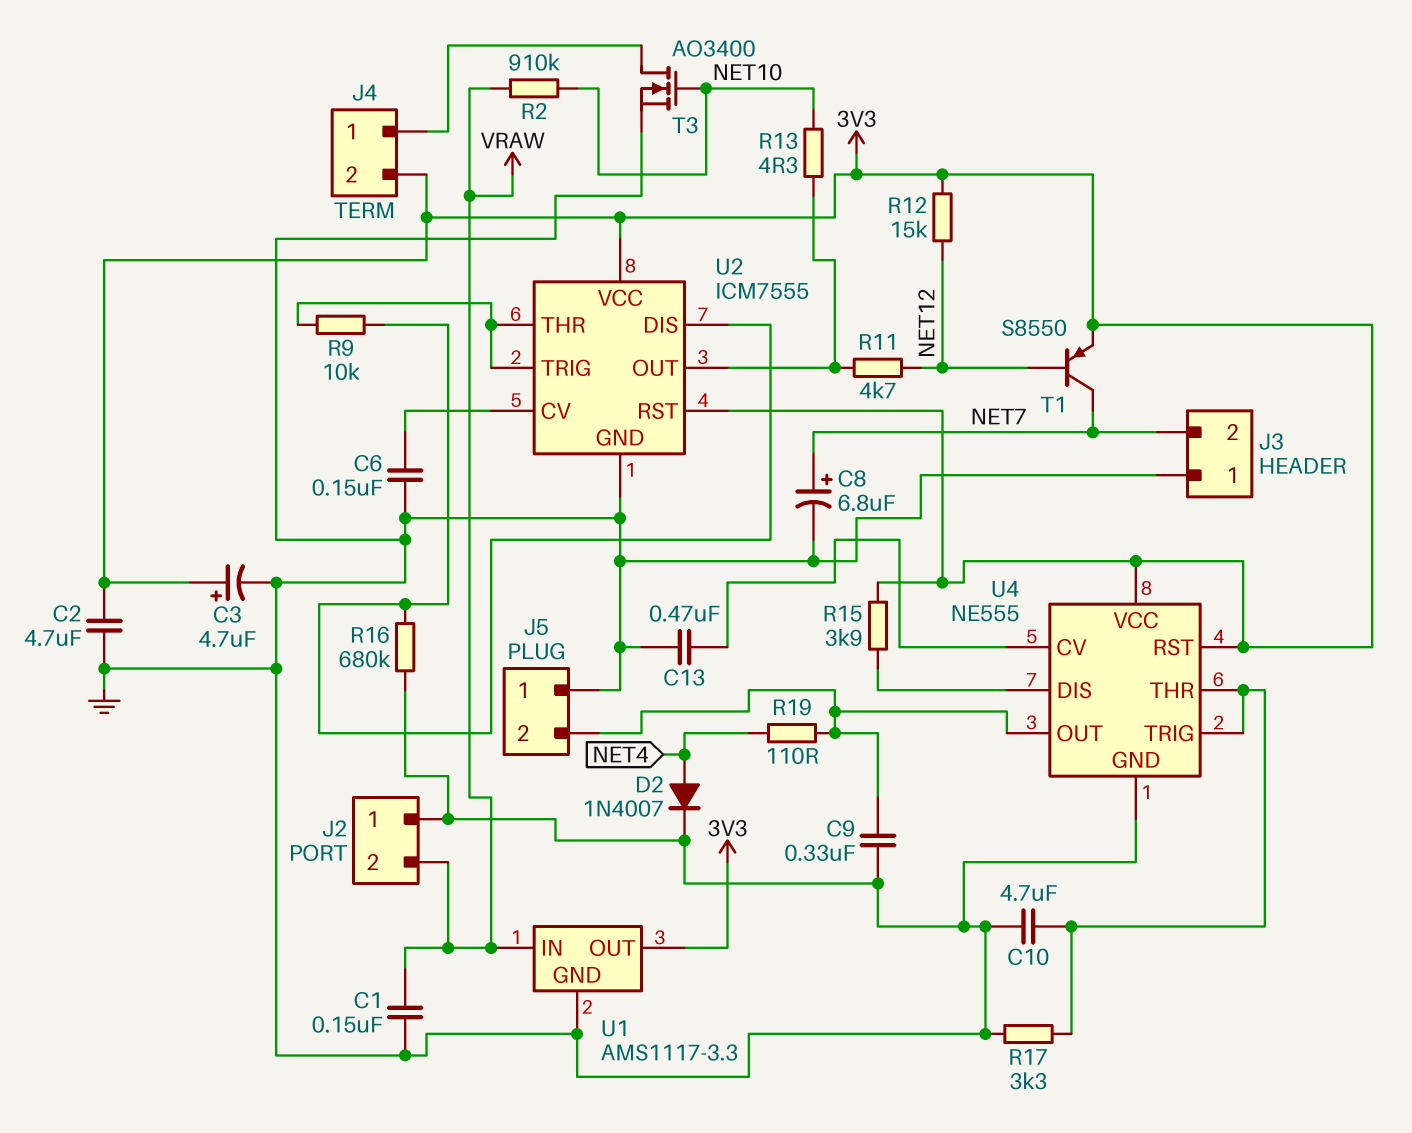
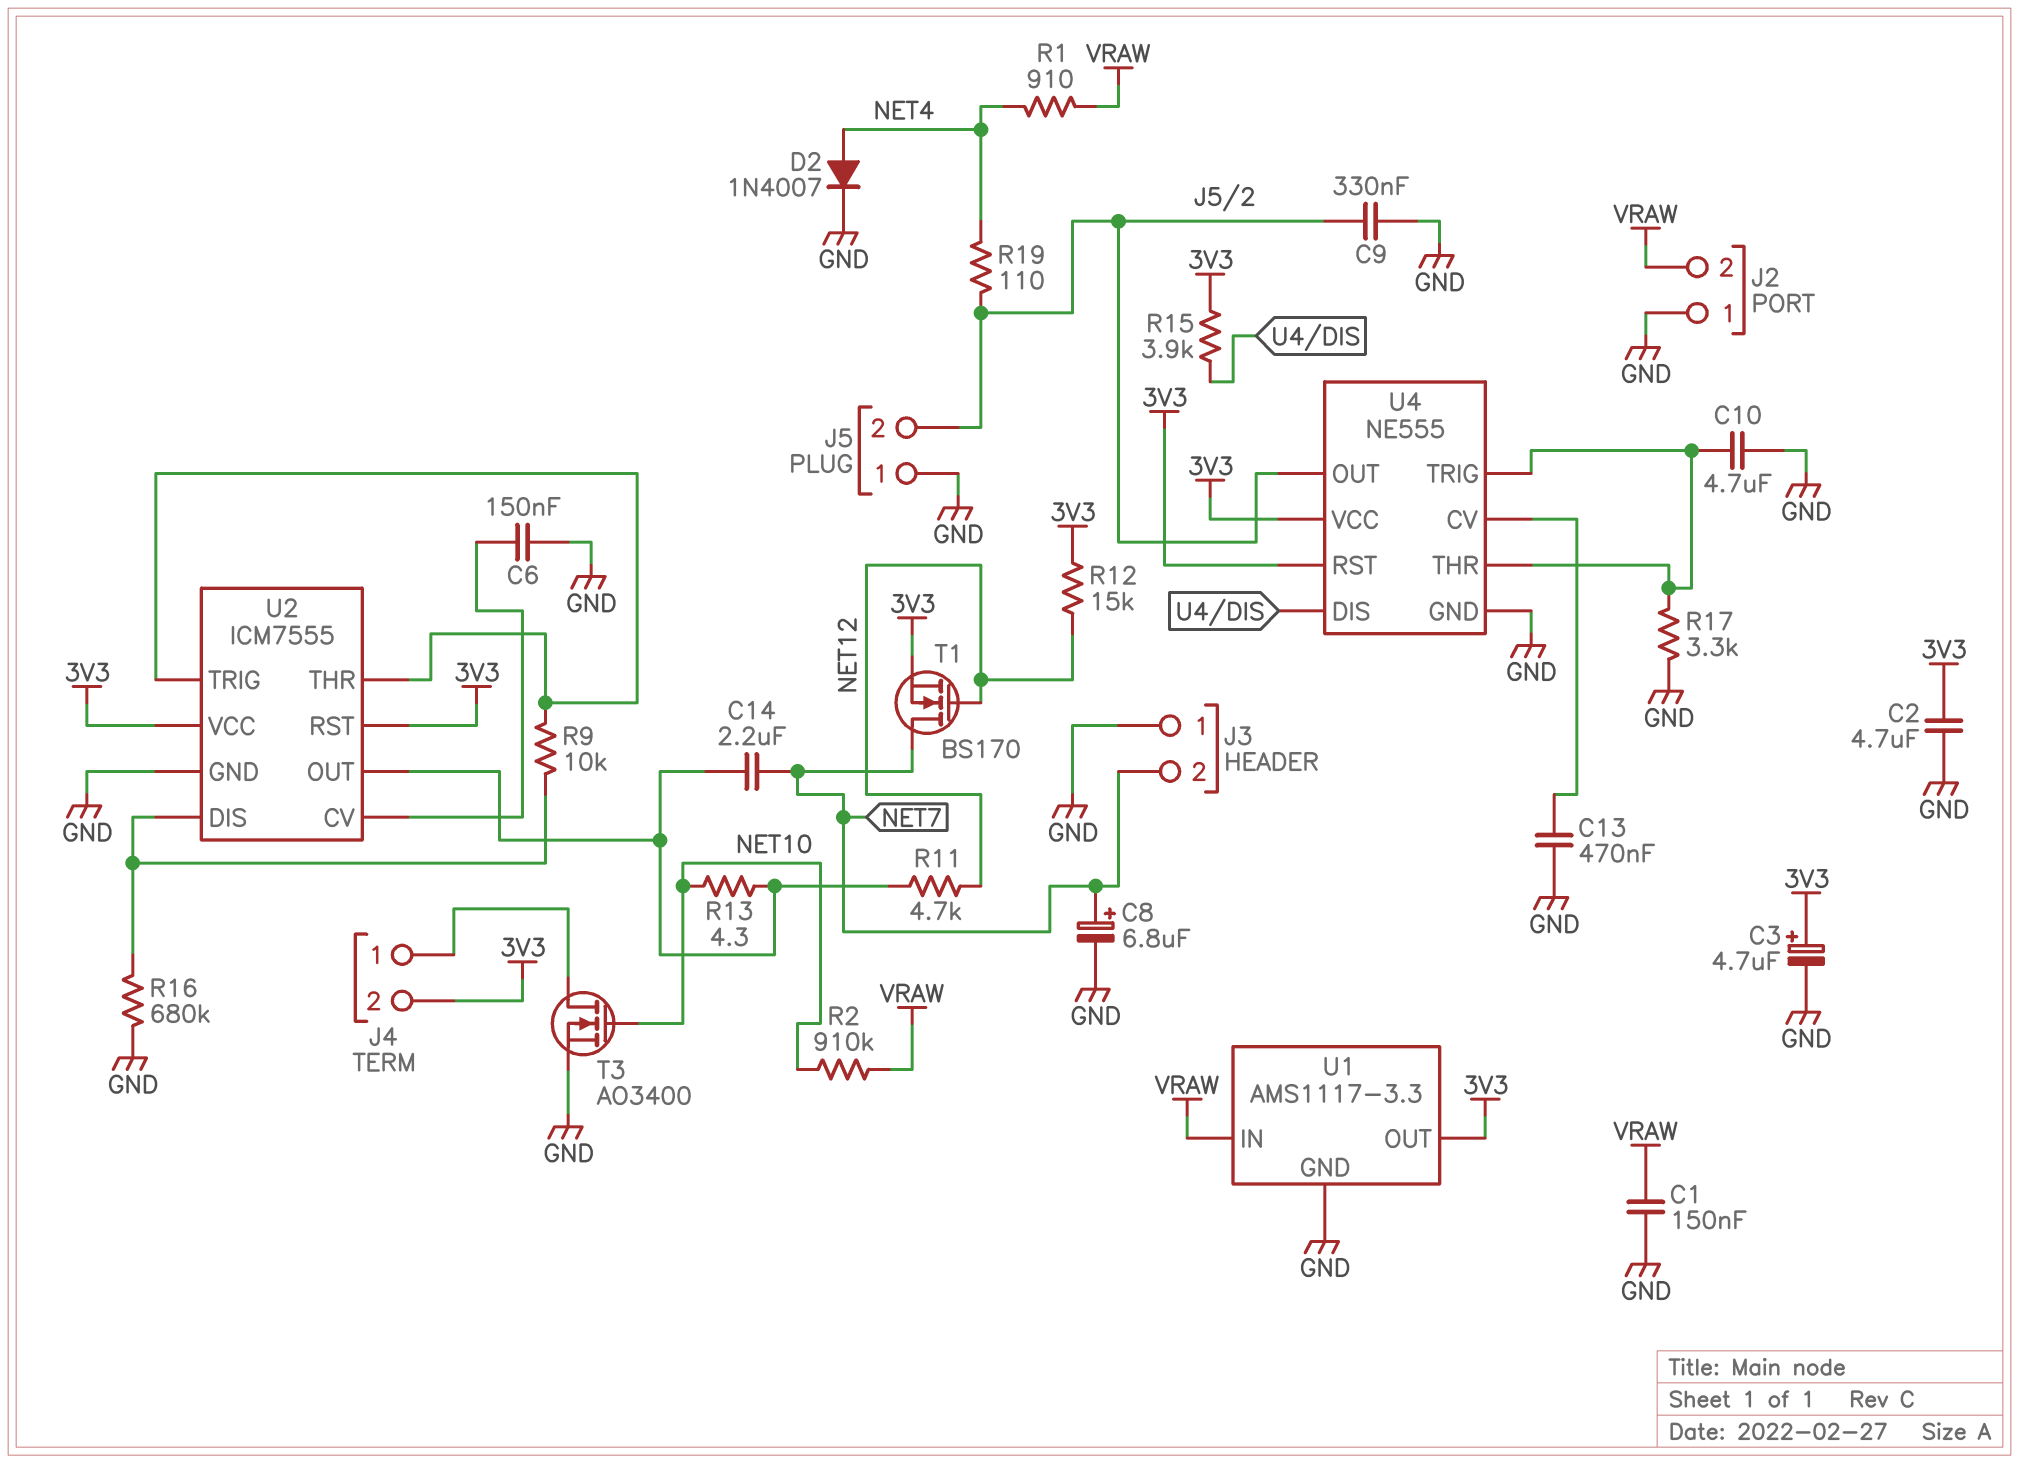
C14: none -> 2.2uF (NET7, U2/OUT)
R1: none -> 910 (NET4, VRAW)
T1: PNP S8550 (B NET12, C NET7, E 3V3) -> NMOS BS170 (G NET12, D NET7, S 3V3)

